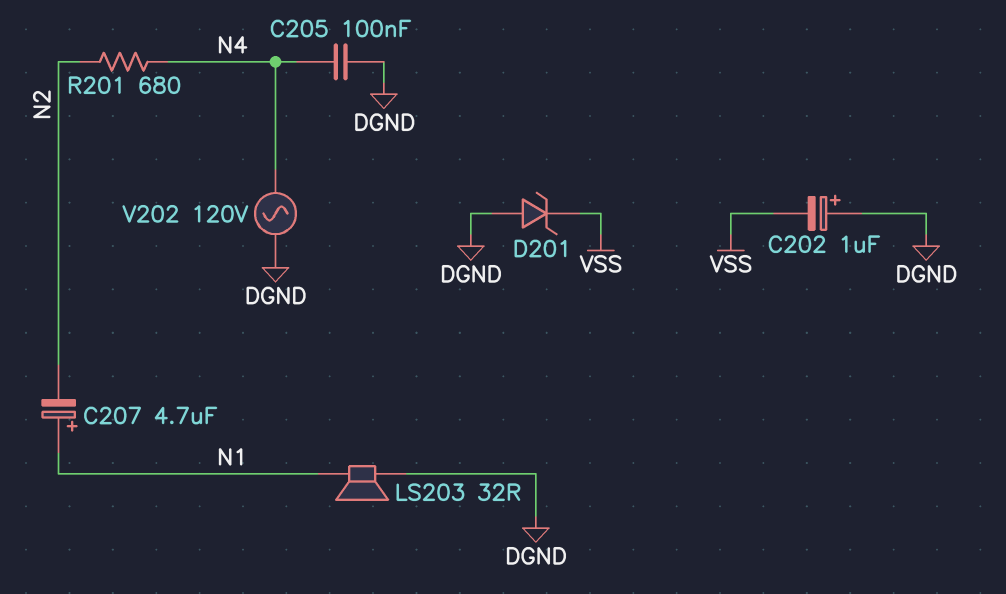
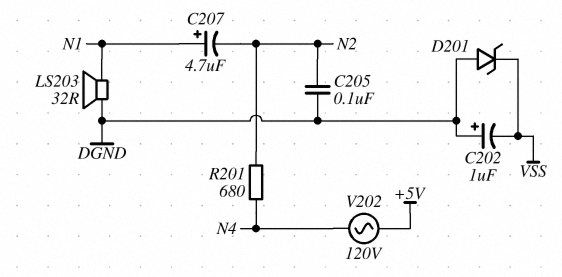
C205: 100nF (DGND, N4) -> 100nF (DGND, N2)
V202: AC 120V (DGND, N4) -> AC 120V (+5V, N4)

